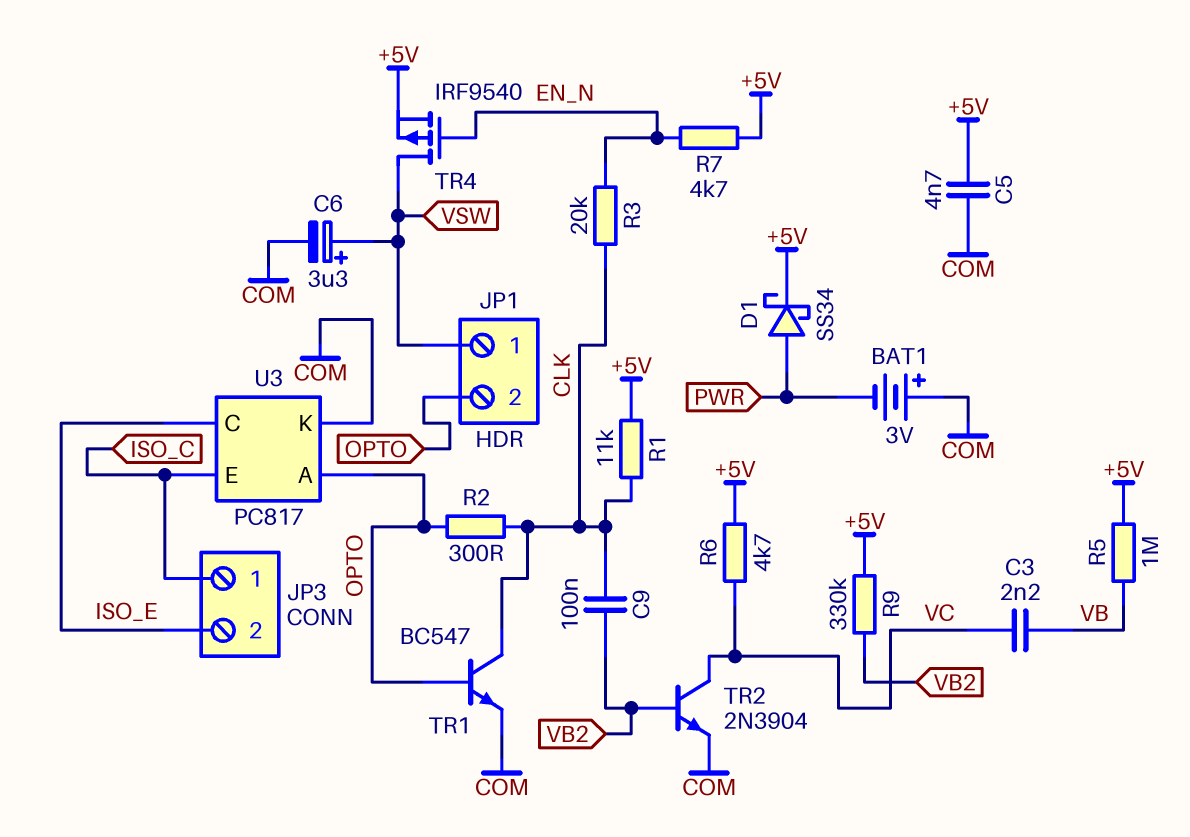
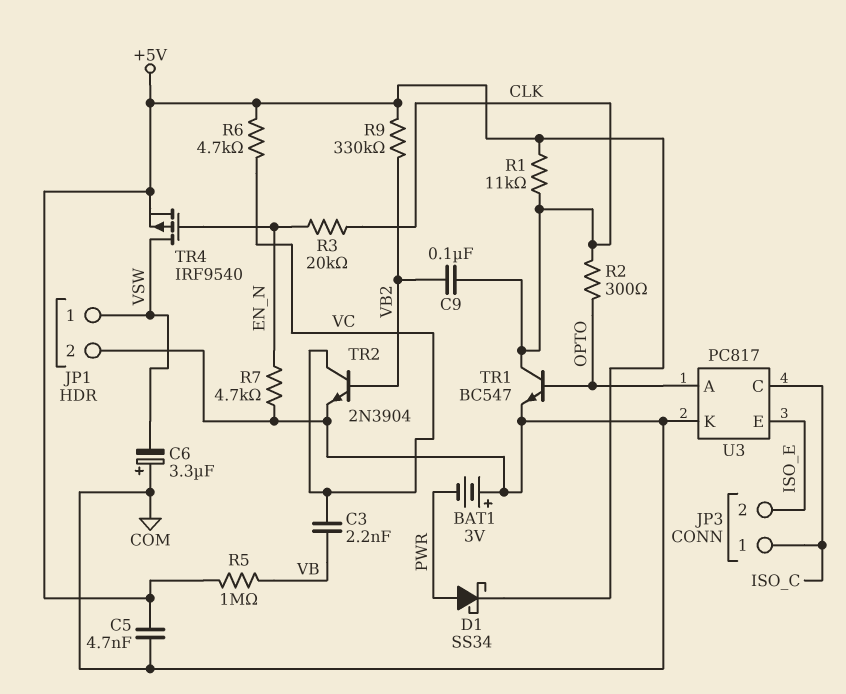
C6: 3.3uF (plus VSW, minus COM) -> 3.3uF (plus COM, minus VSW)
JP1 pin 2: OPTO -> COM
R7: 4.7k (+5V, EN_N) -> 4.7k (COM, EN_N)
U3 pin C: ISO_E -> ISO_C
U3 pin E: ISO_C -> ISO_E

